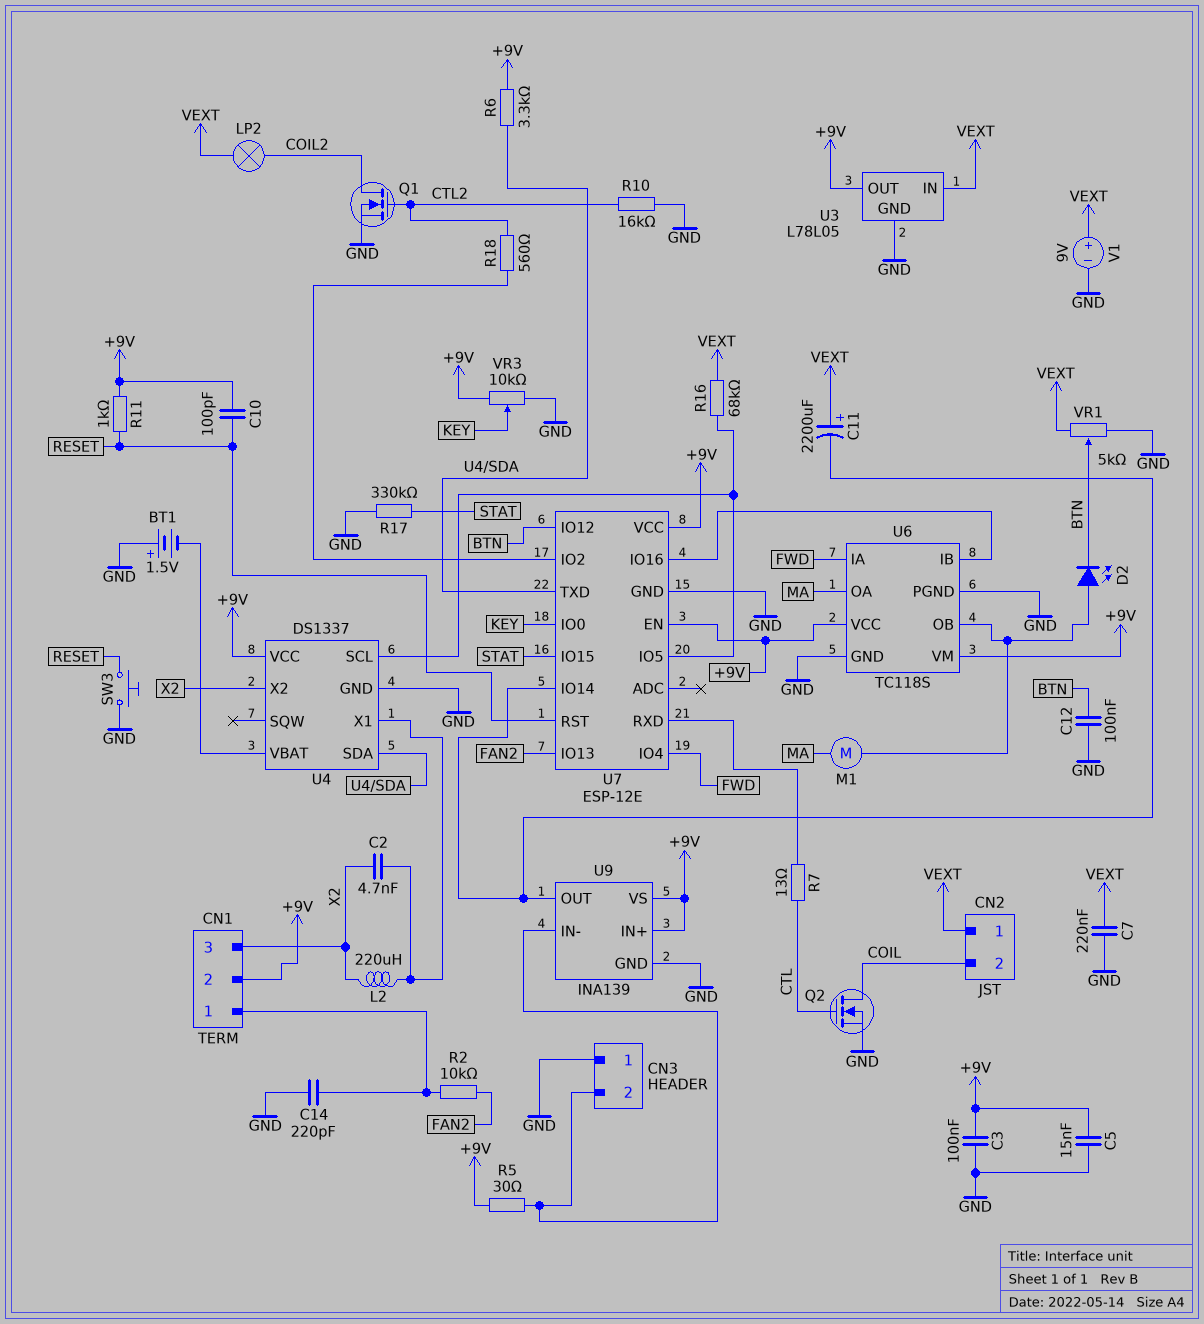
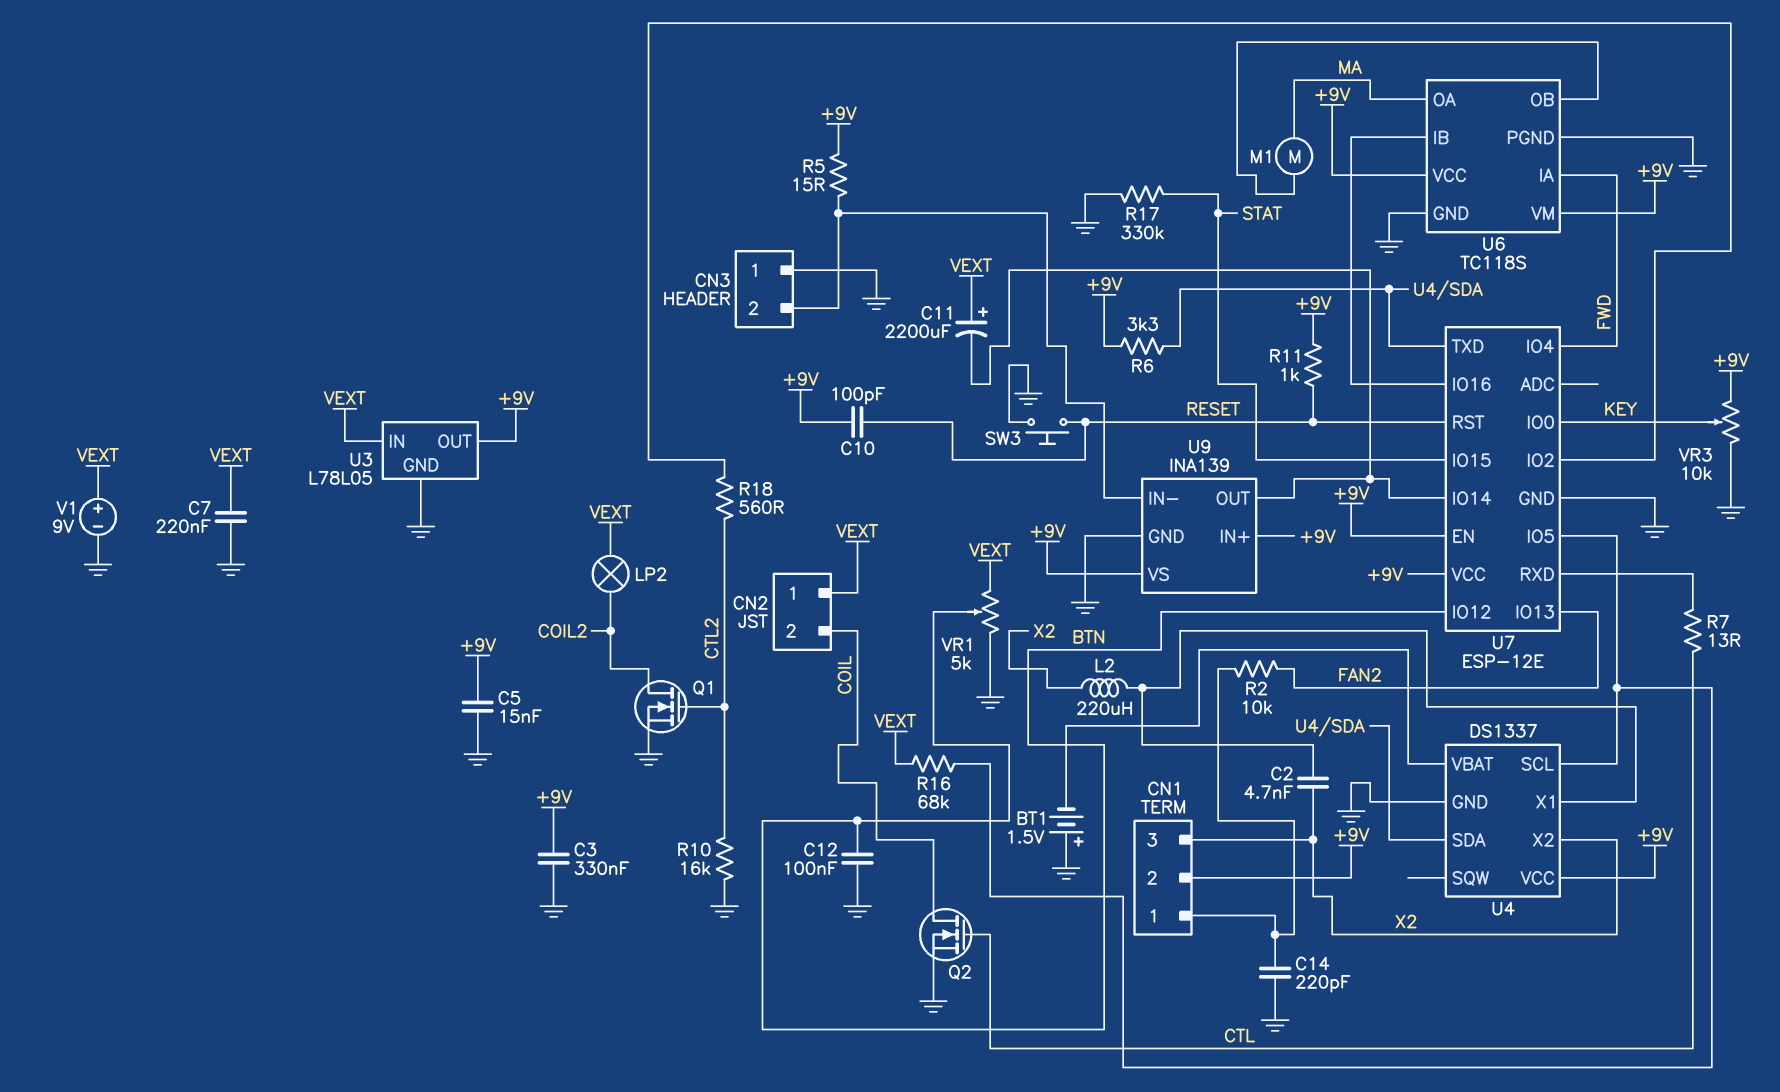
C3: 100nF (+9V, GND) -> 330nF (+9V, GND)
D2: LED (A U6/OB, K BTN) -> none
R5: 30 (+9V, CN3/2) -> 15 (+9V, CN3/2)

